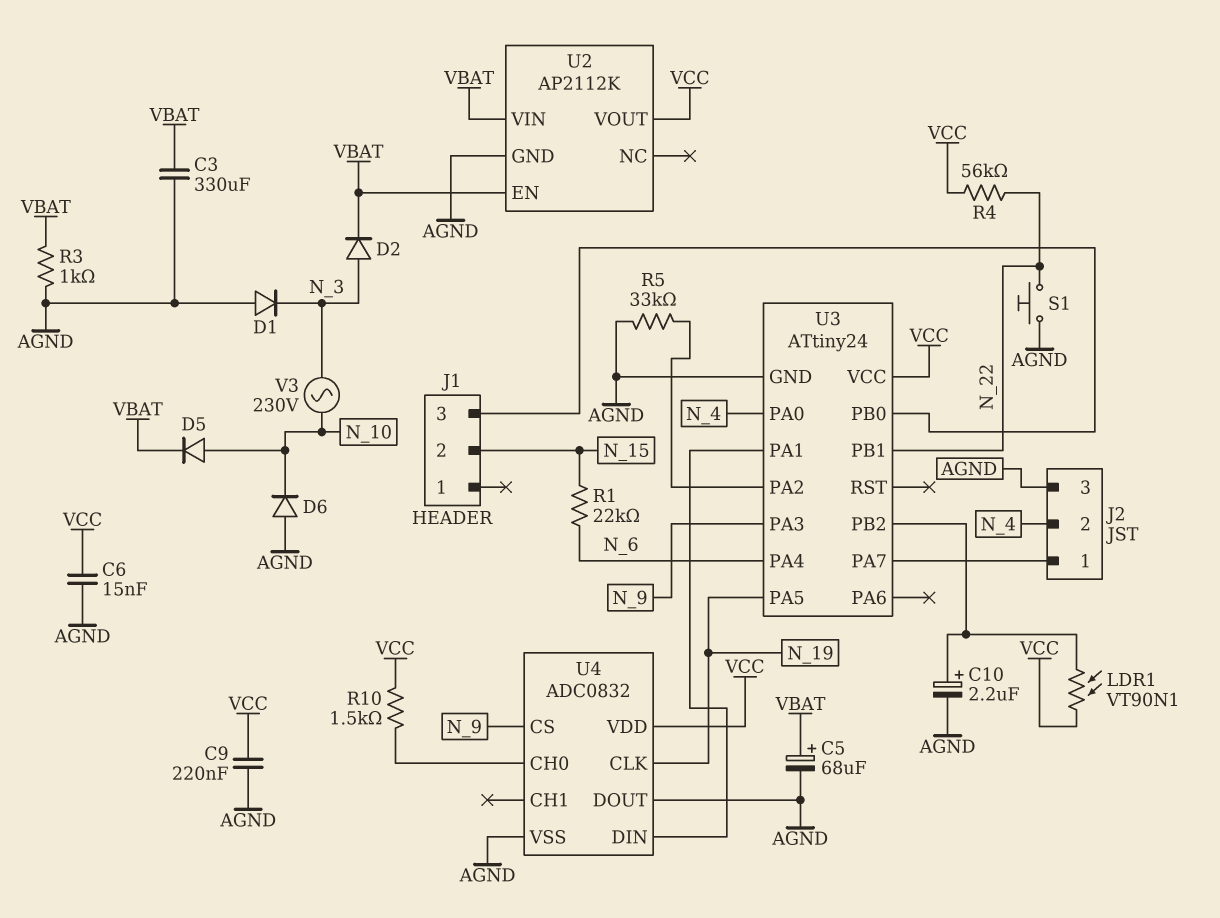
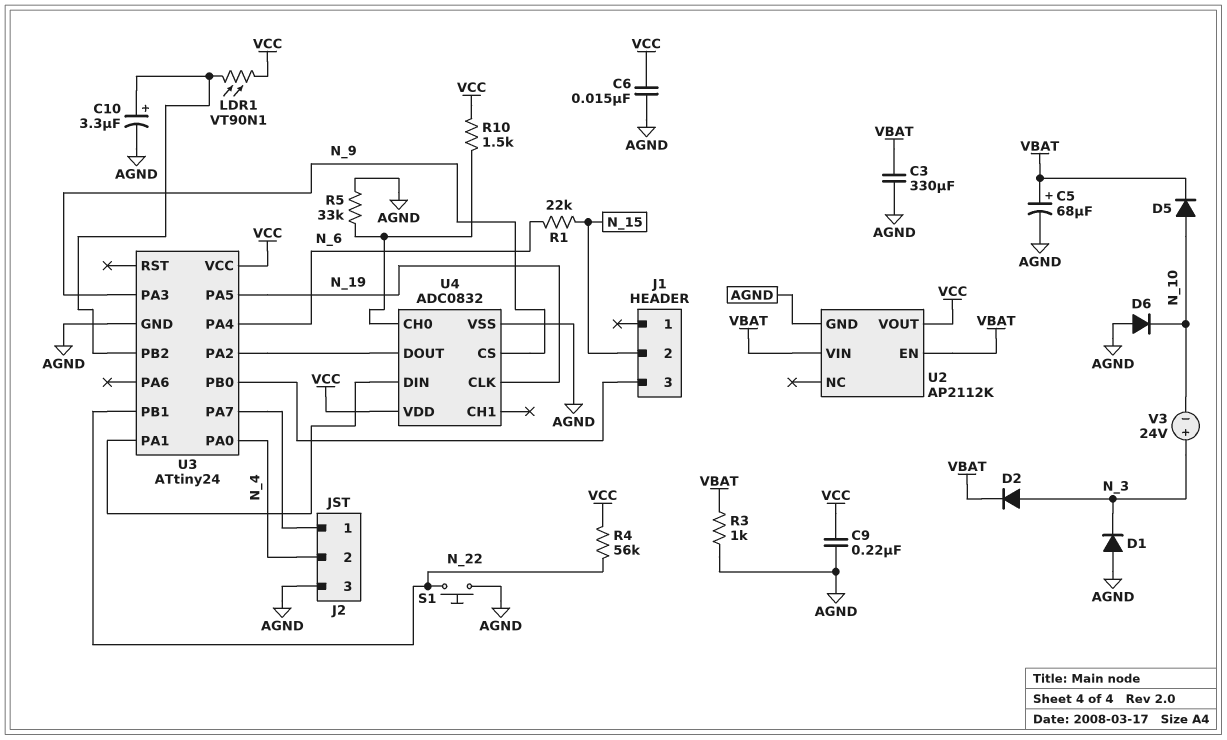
C10: 2.2uF (plus U3/PB2, minus AGND) -> 3.3uF (plus U3/PB2, minus AGND)
R5: 33k (AGND, U3/PA2) -> 33k (AGND, U4/CH0)
U4 pin DOUT: AGND -> U3/PA2
V3: AC 230V (N_3, N_10) -> 24V (plus N_3, minus N_10)

